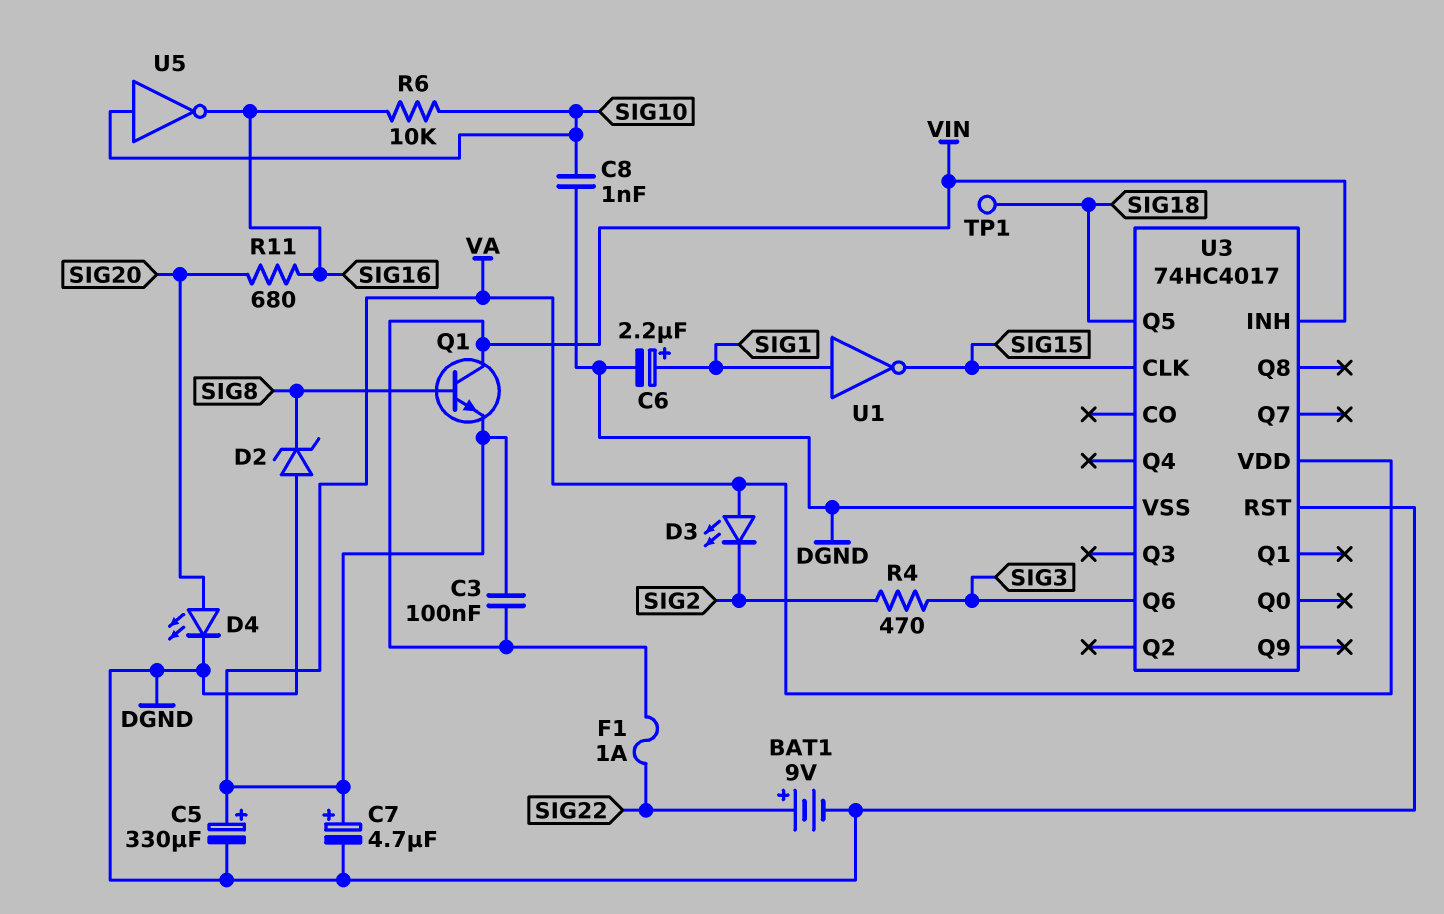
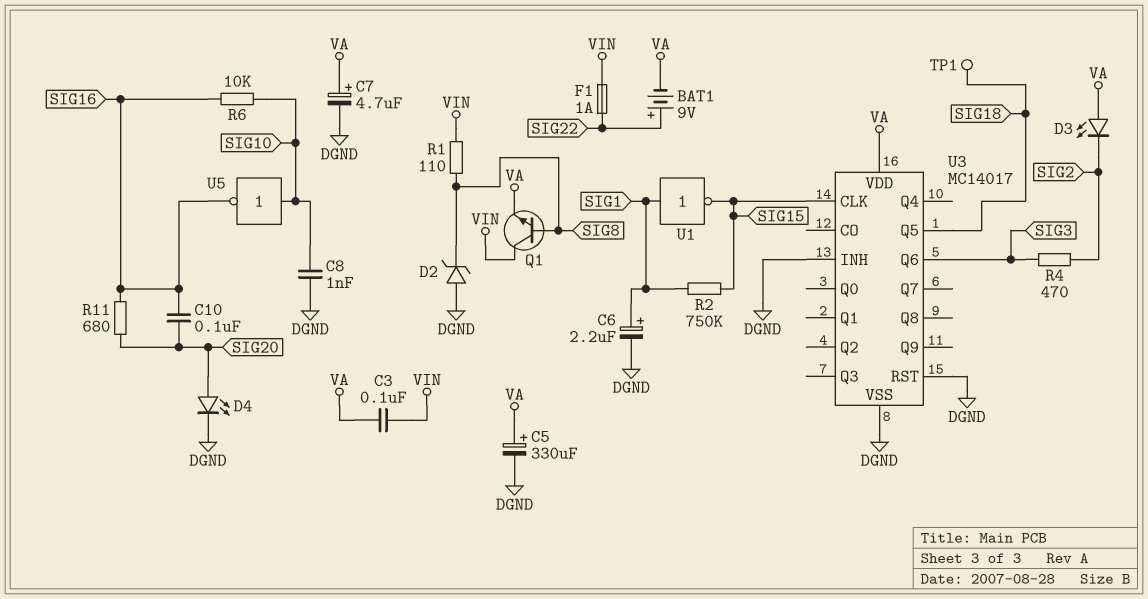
BAT1: 9V (plus SIG22, minus DGND) -> 9V (plus SIG22, minus VA)
C10: none -> 100nF (SIG16, SIG20)
R1: none -> 110 (SIG8, VIN)
R2: none -> 750k (SIG1, SIG15)
U3: 74HC4017 -> MC14017
U3 pin INH: VIN -> DGND

